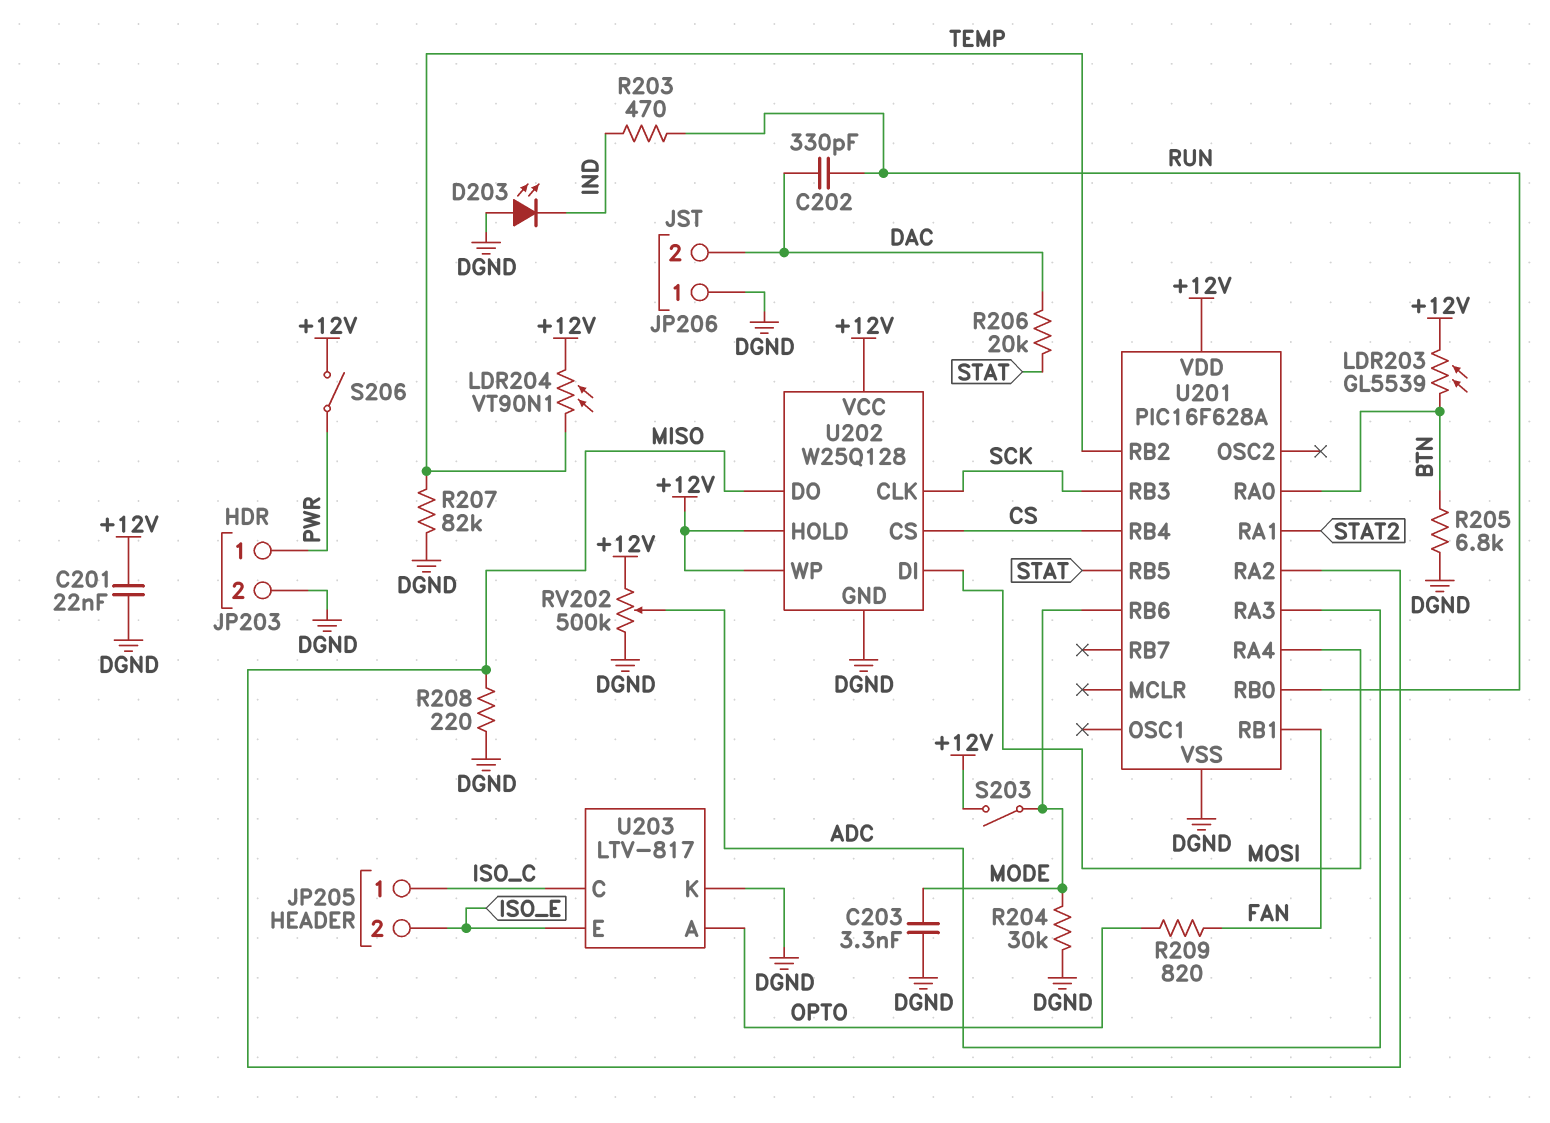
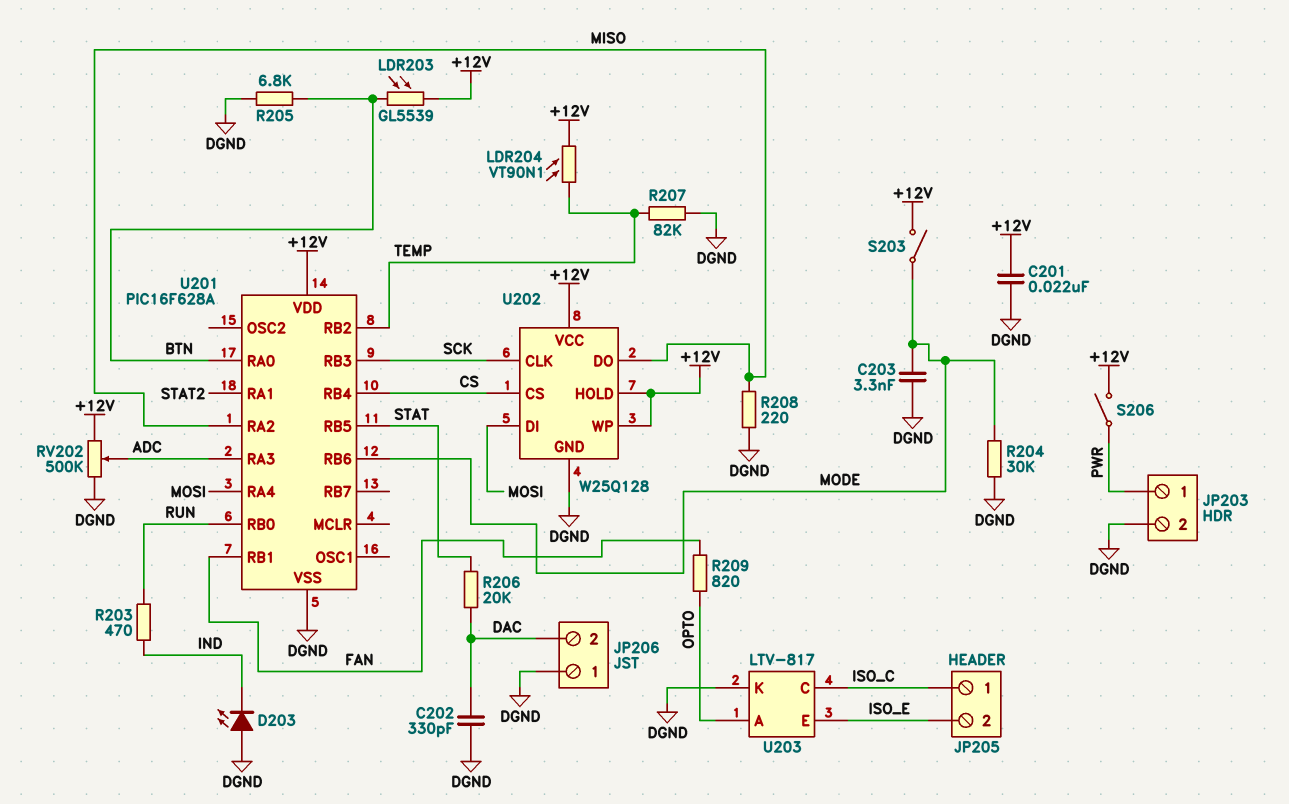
C202: 330pF (DAC, RUN) -> 330pF (DAC, DGND)

